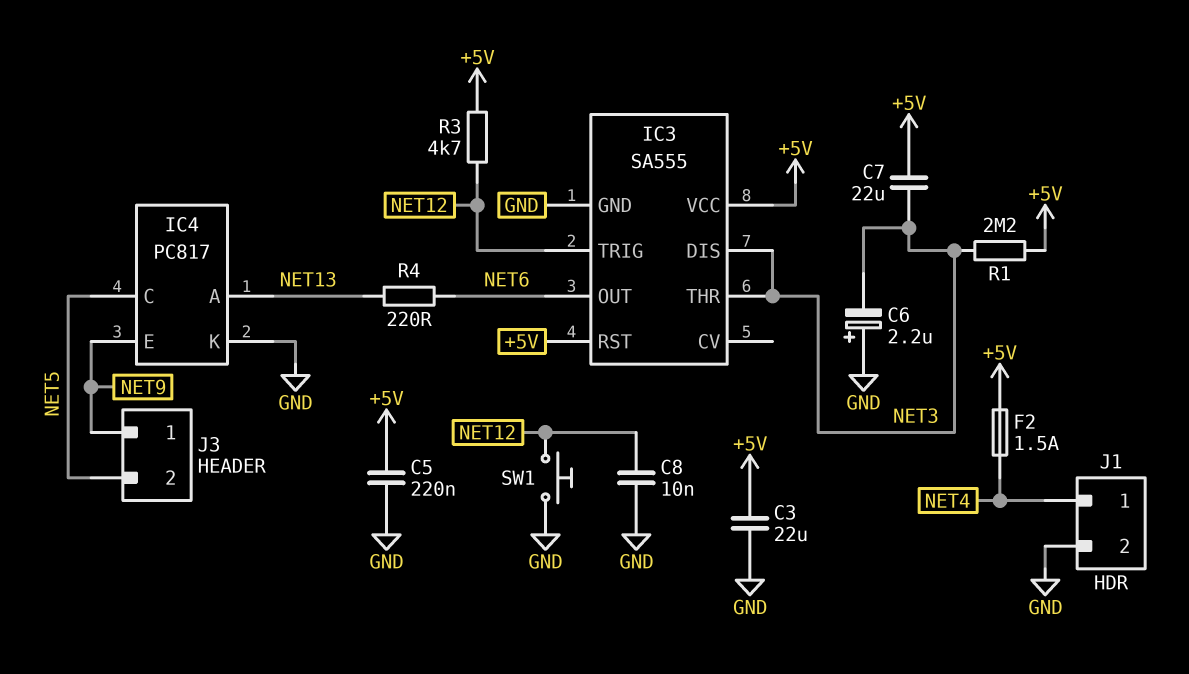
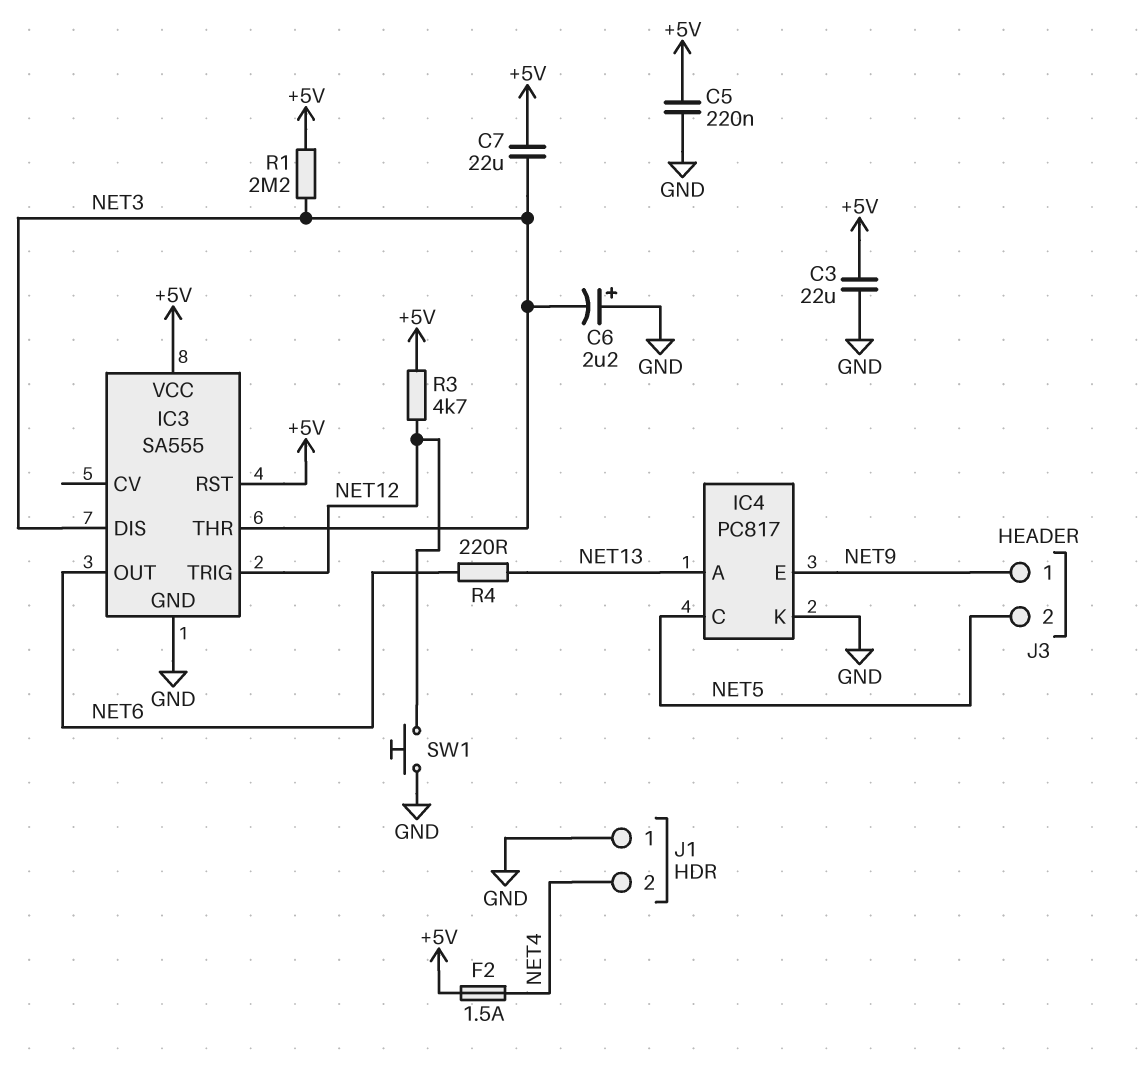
C8: 10nF (GND, NET12) -> none
J1 pin 1: NET4 -> GND
J1 pin 2: GND -> NET4

